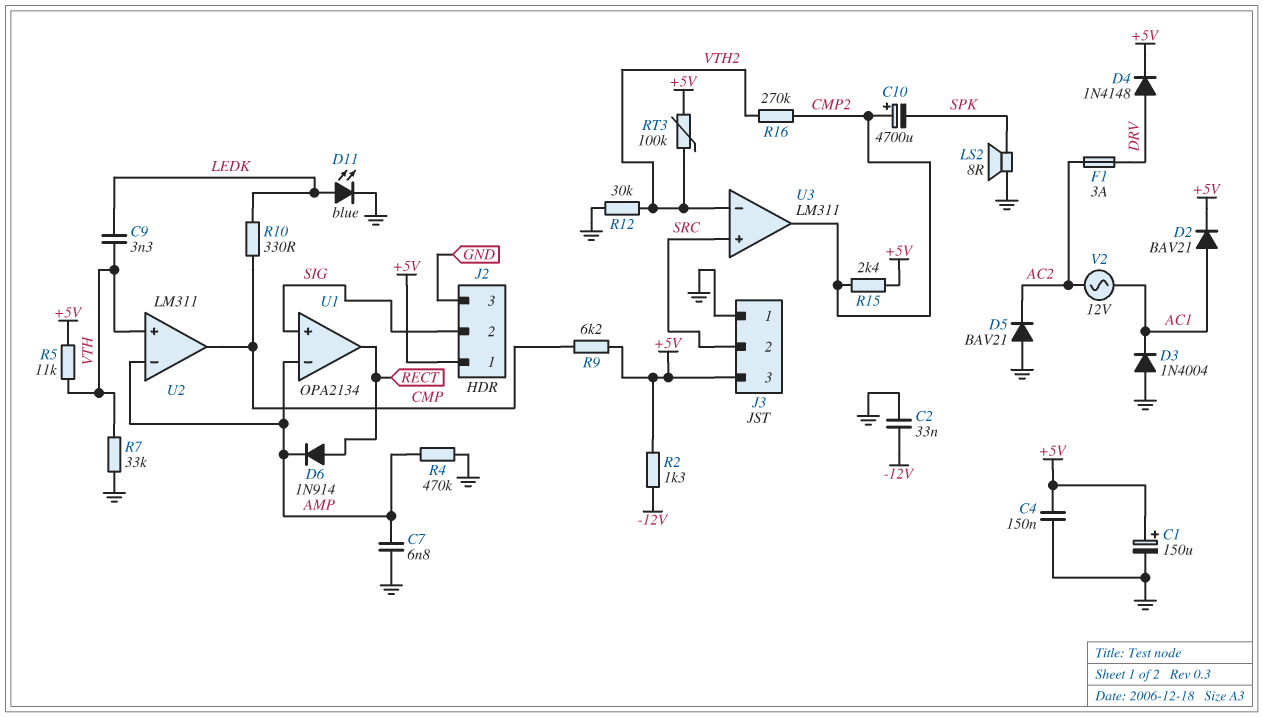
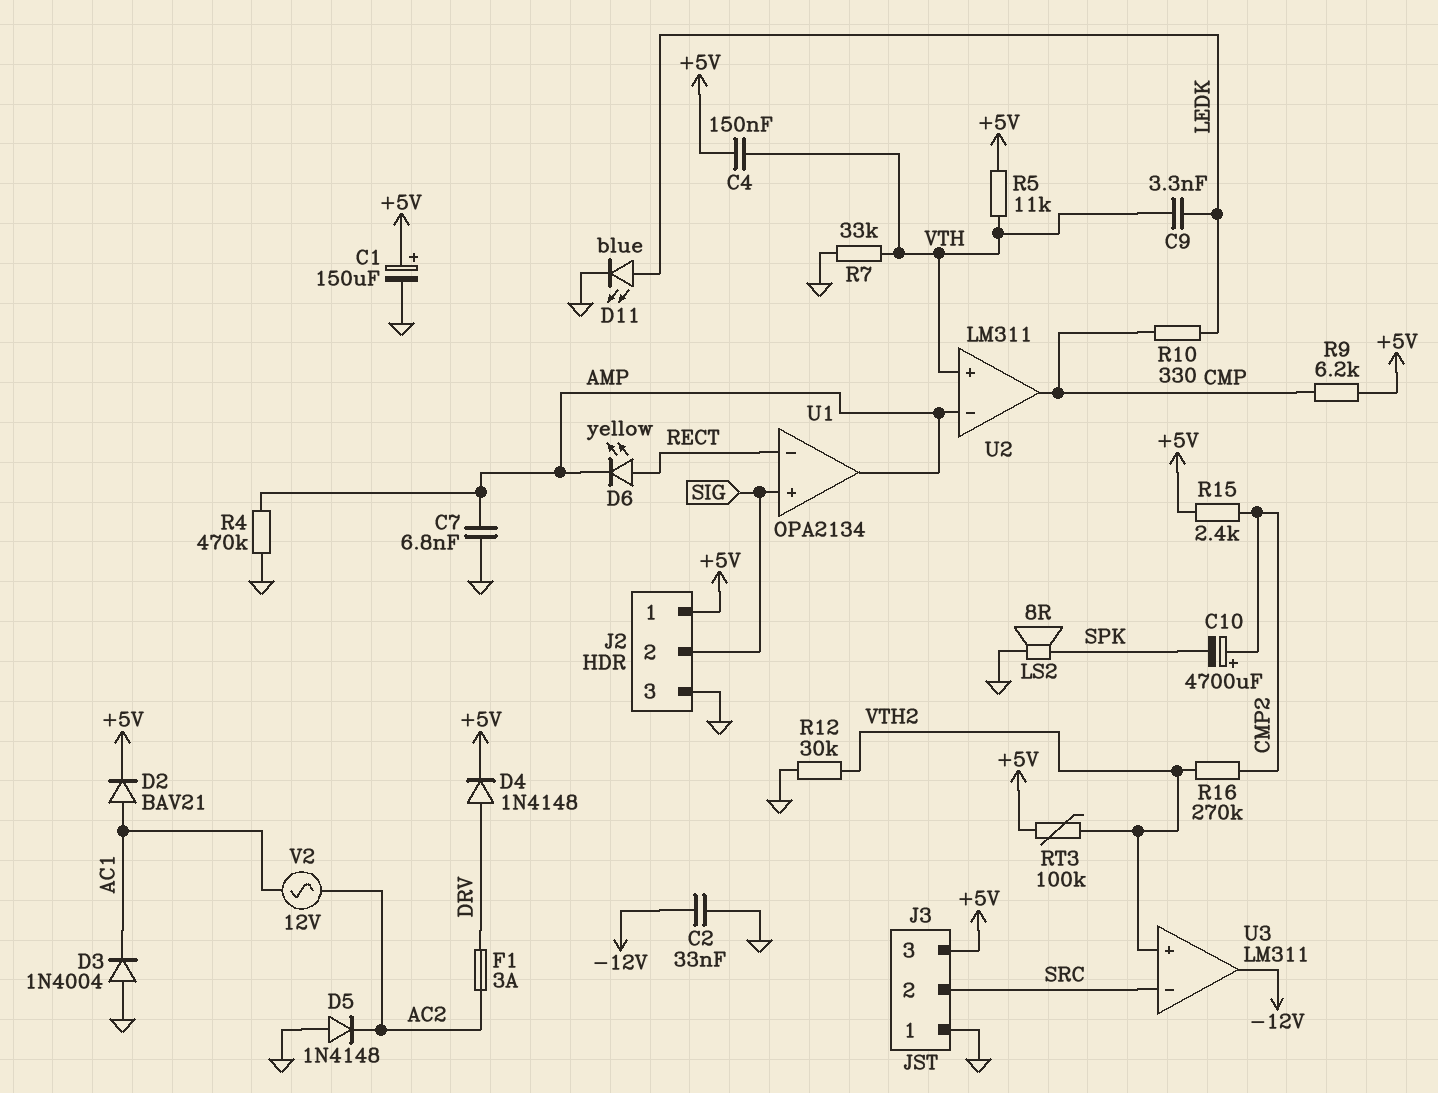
C4: 150nF (+5V, GND) -> 150nF (+5V, VTH)
D5: diode BAV21 (A GND, K AC2) -> diode 1N4148 (A GND, K AC2)
D6: diode 1N914 (A RECT, K AMP) -> LED yellow (A RECT, K AMP)
R2: 1.3k (+5V, -12V) -> none
U1 pin in-: AMP -> RECT
U1 pin out: RECT -> AMP
U3 pin in+: SRC -> VTH2
U3 pin in-: VTH2 -> SRC
U3 pin out: CMP2 -> -12V

